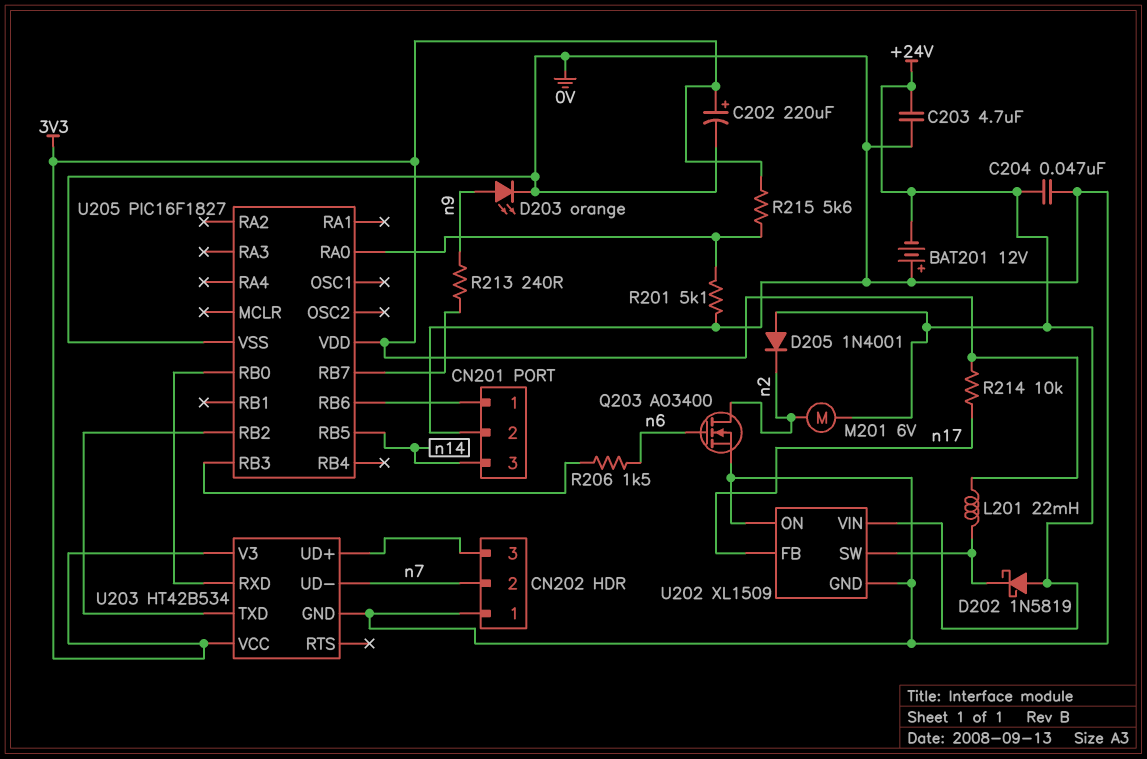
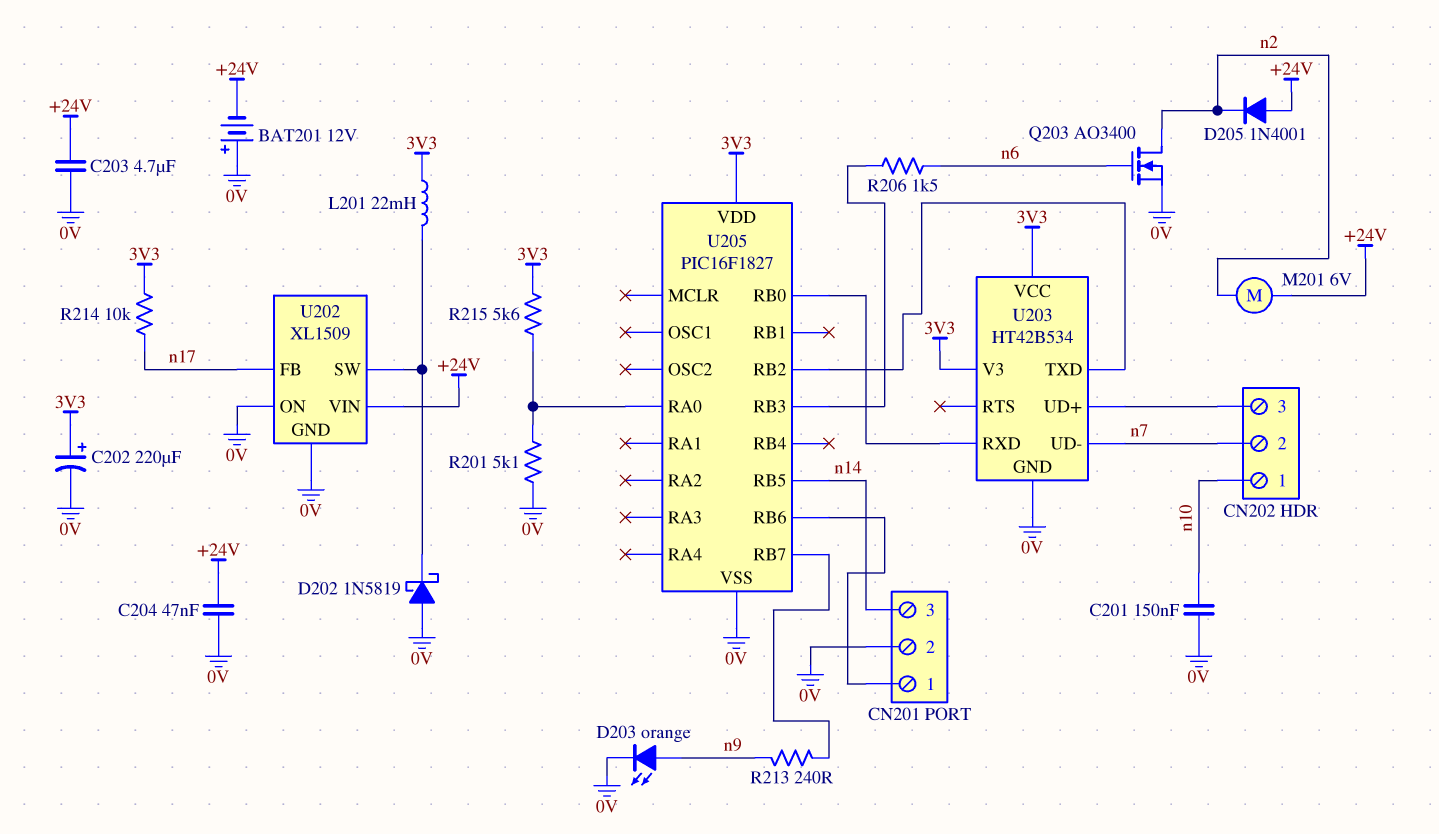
C201: none -> 150nF (0V, n10)
CN202 pin 1: 0V -> n10
D202: schottky 1N5819 (A +24V, K U202/SW) -> schottky 1N5819 (A 0V, K U202/SW)

